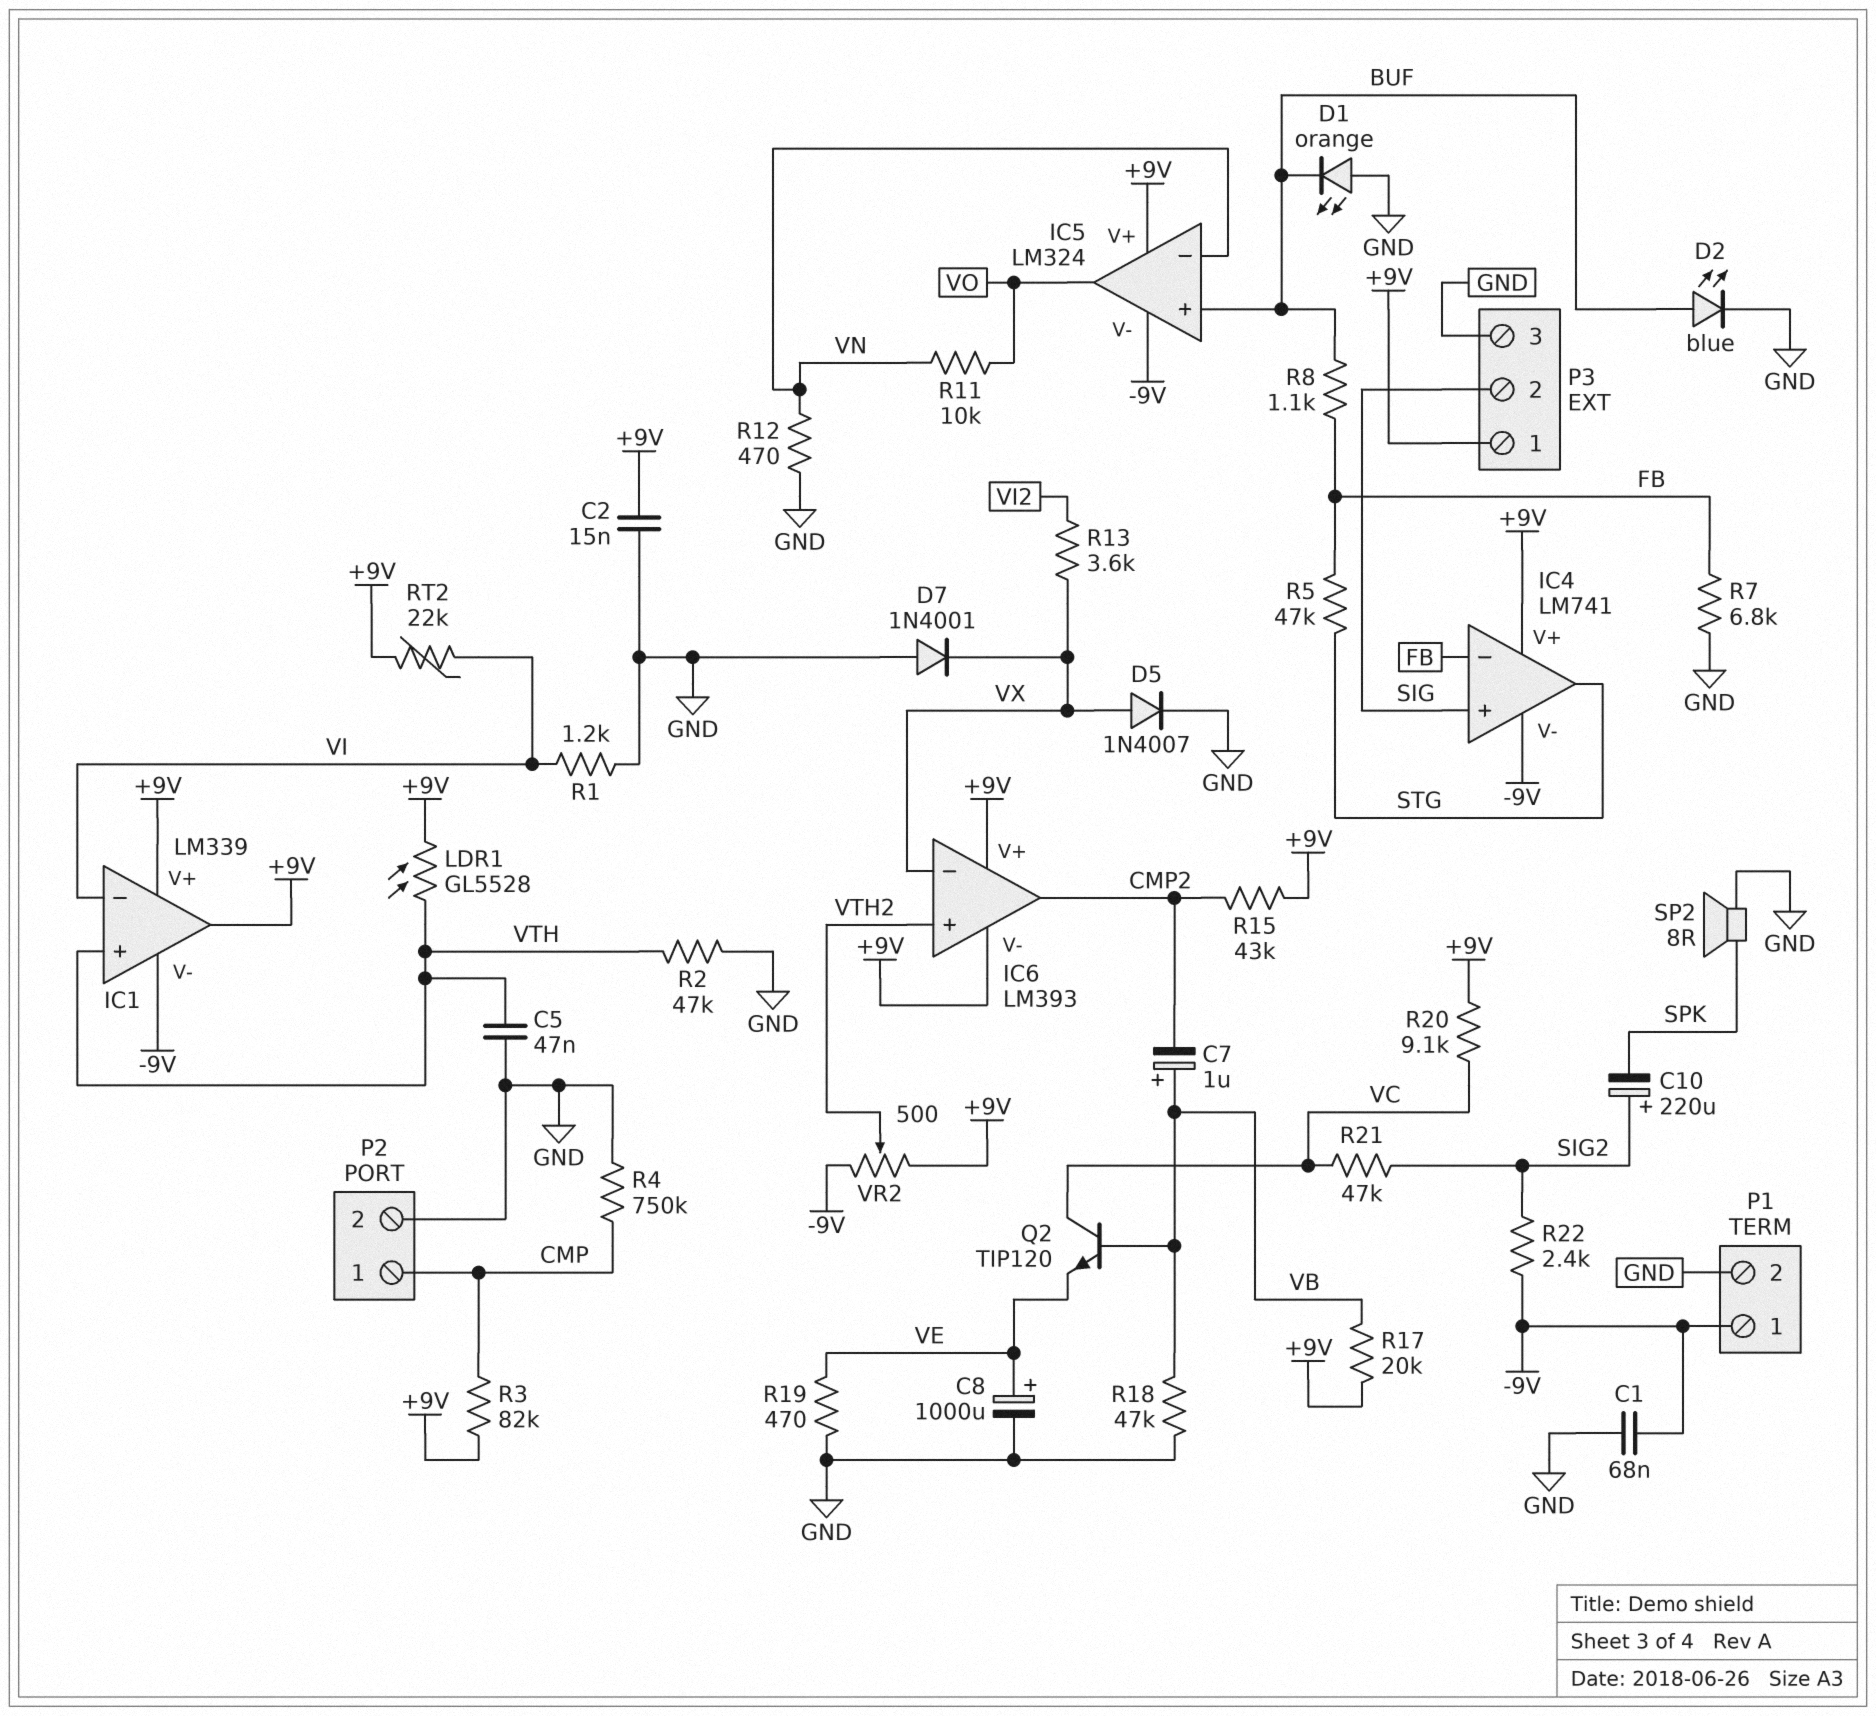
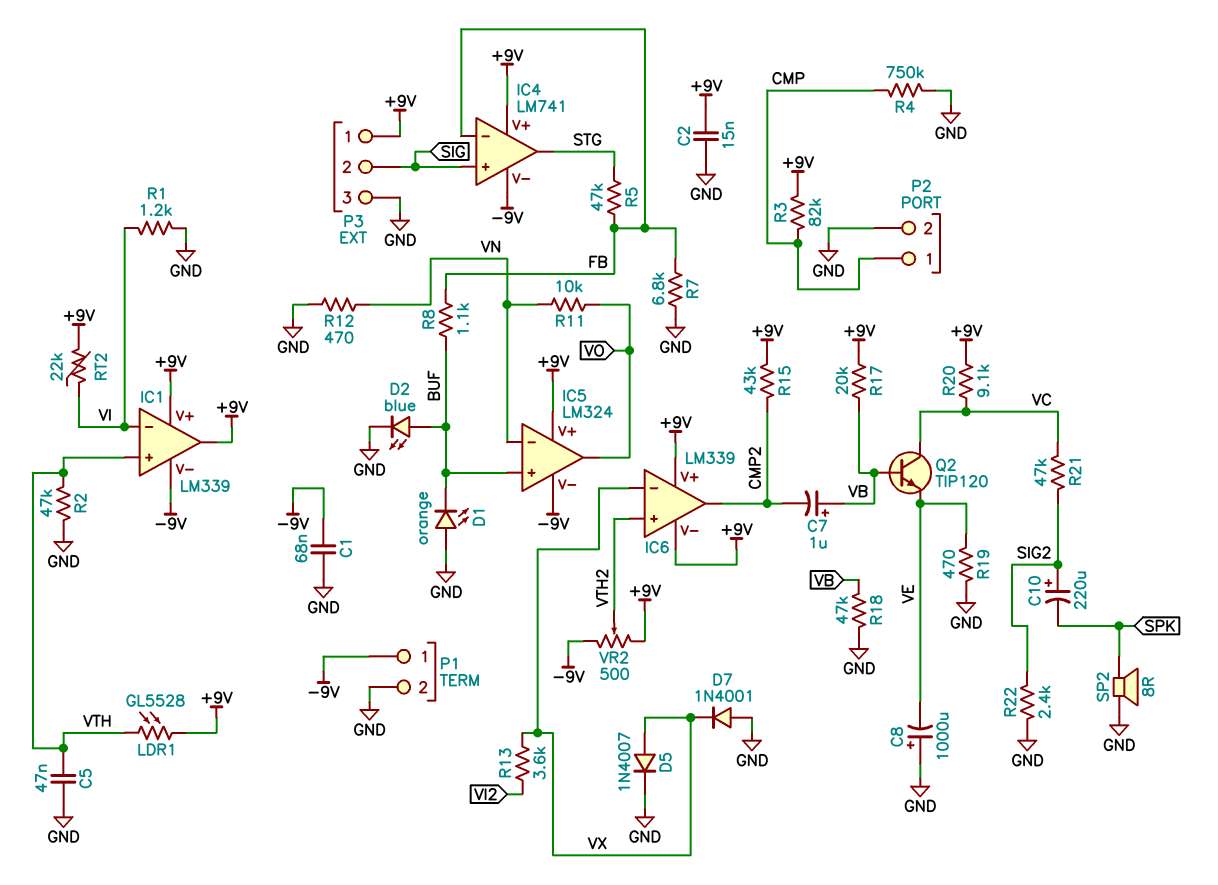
C8: 1000uF (plus VE, minus GND) -> 1000uF (plus GND, minus VE)
IC6: LM393 -> LM339
R22: 2.4k (-9V, SIG2) -> 2.4k (GND, SIG2)

